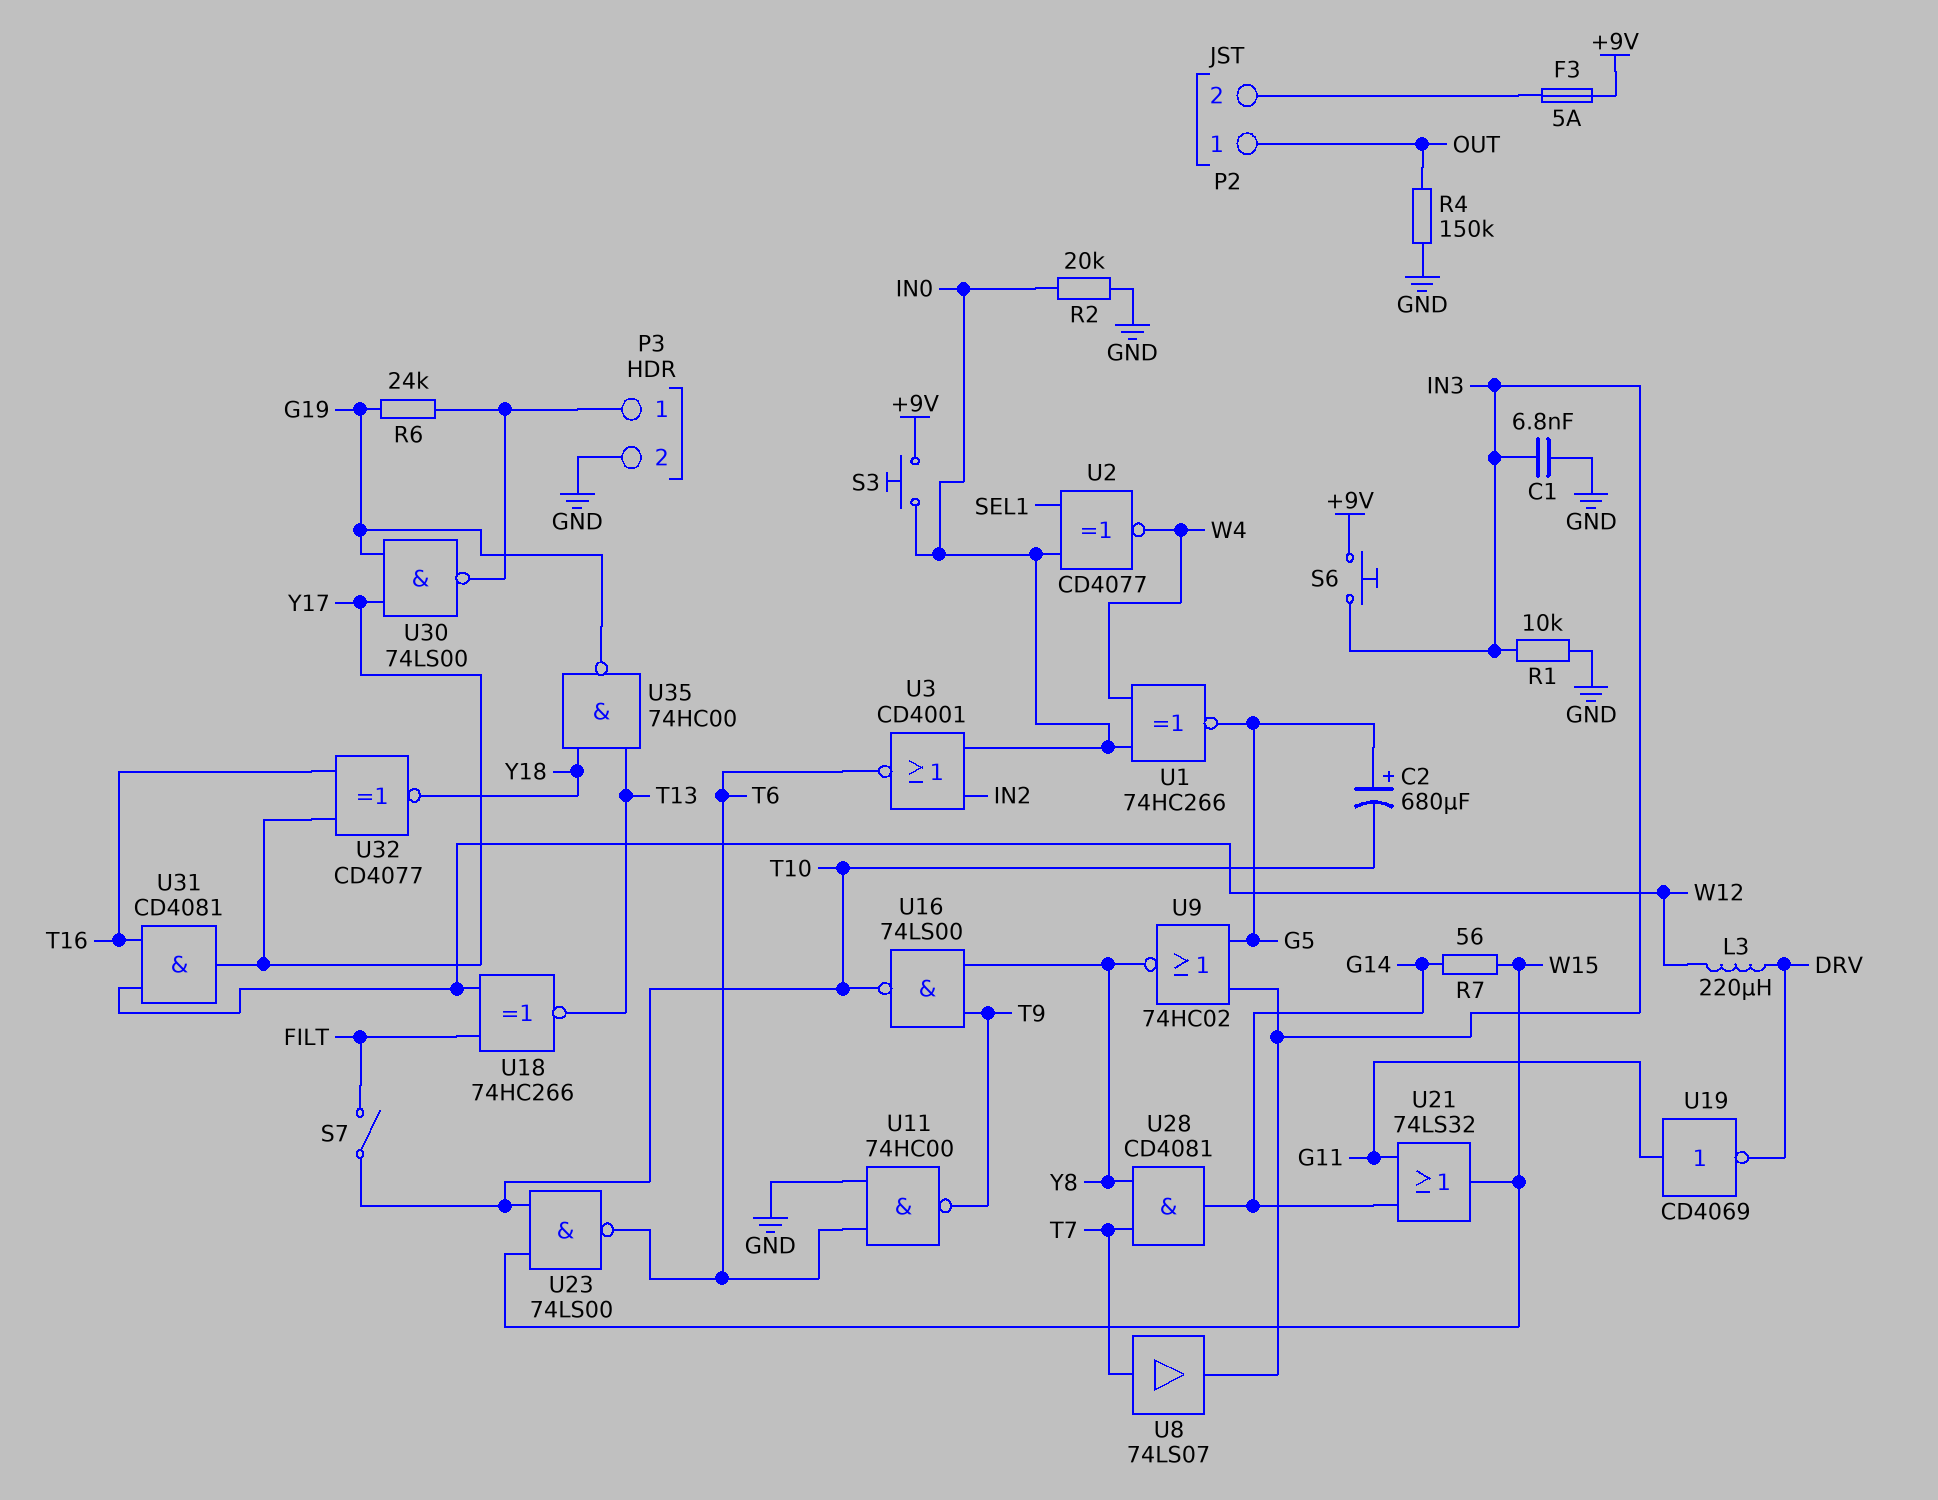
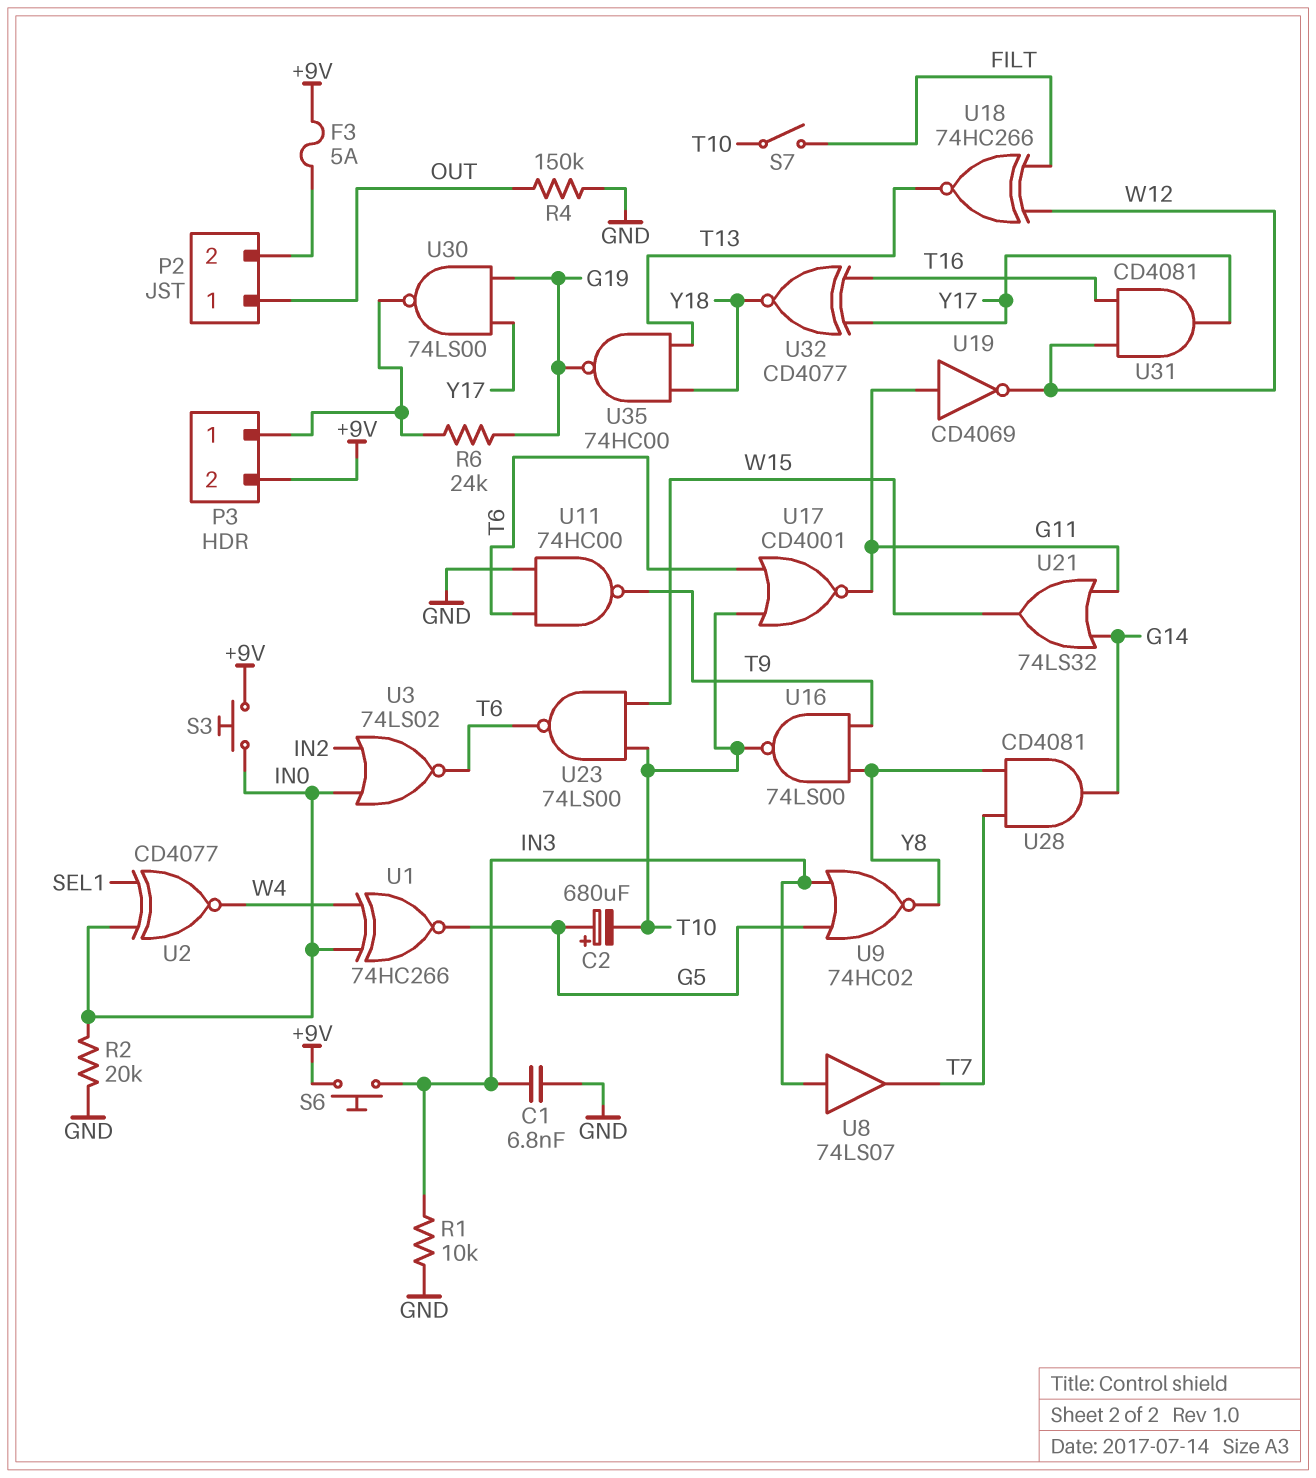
L3: 220uH (DRV, W12) -> none
P3 pin 2: GND -> +9V
R7: 56 (G14, W15) -> none
U3: NOR CD4001 (in IN0, in IN2, out T6) -> NOR 74LS02 (in IN0, in IN2, out T6)
U8: buffer 74LS07 (in T7, out IN3) -> buffer 74LS07 (in IN3, out T7)
U17: none -> NOR CD4001 (in T6, in T10, out G11)
U19: NOT CD4069 (in G11, out DRV) -> NOT CD4069 (in G11, out W12)

